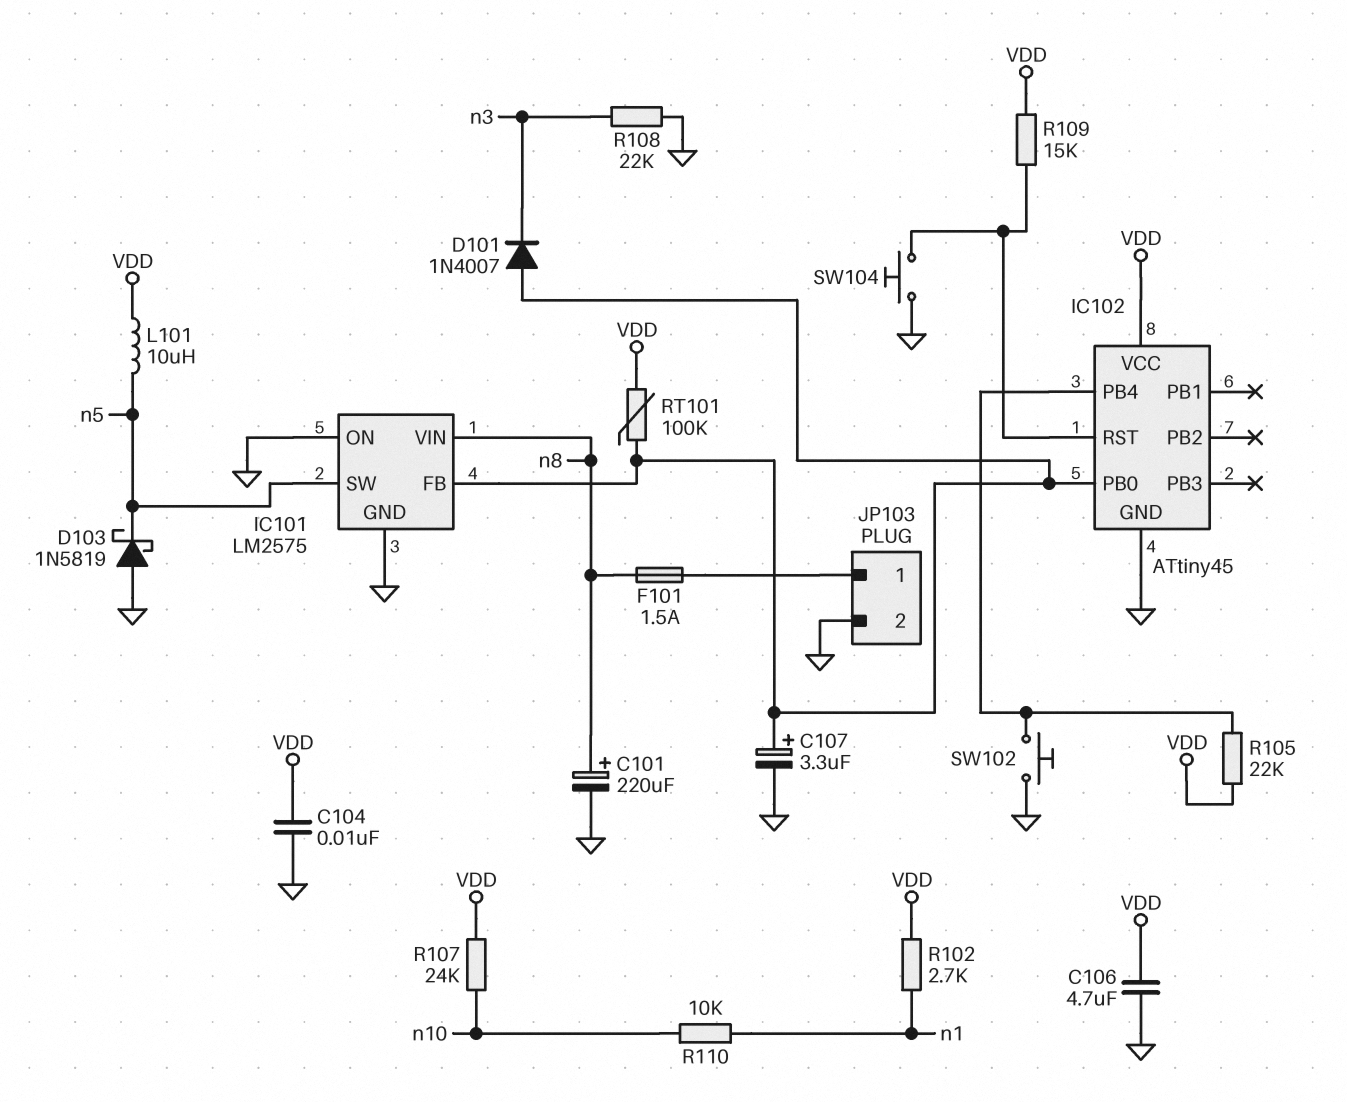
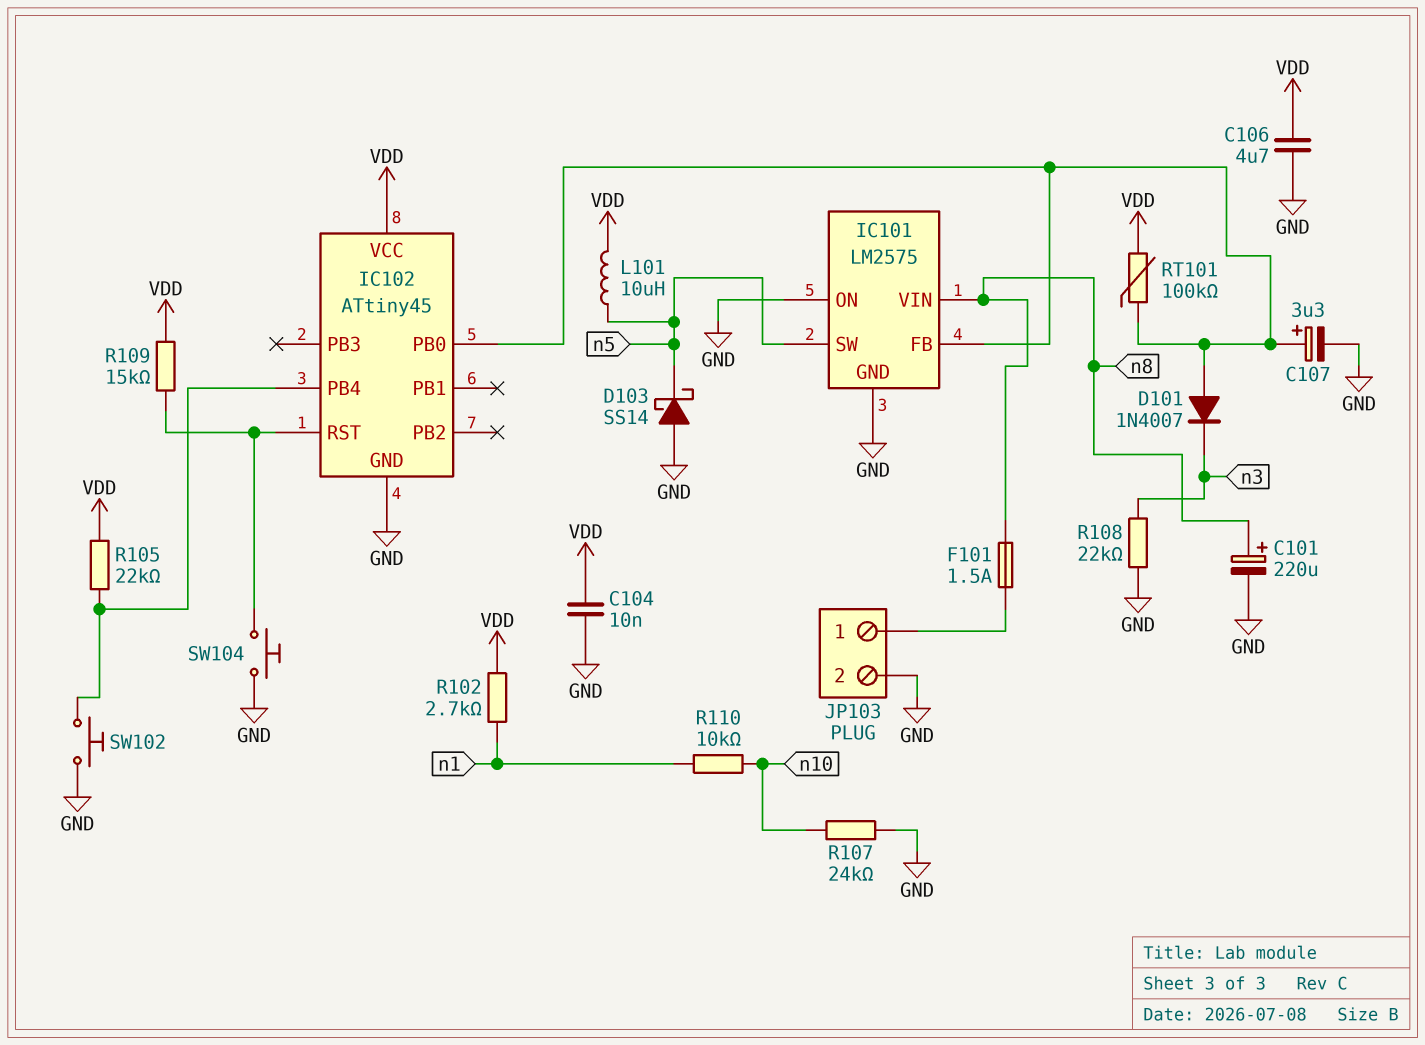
D103: schottky 1N5819 (A GND, K n5) -> schottky SS14 (A GND, K n5)
R107: 24k (VDD, n10) -> 24k (GND, n10)

